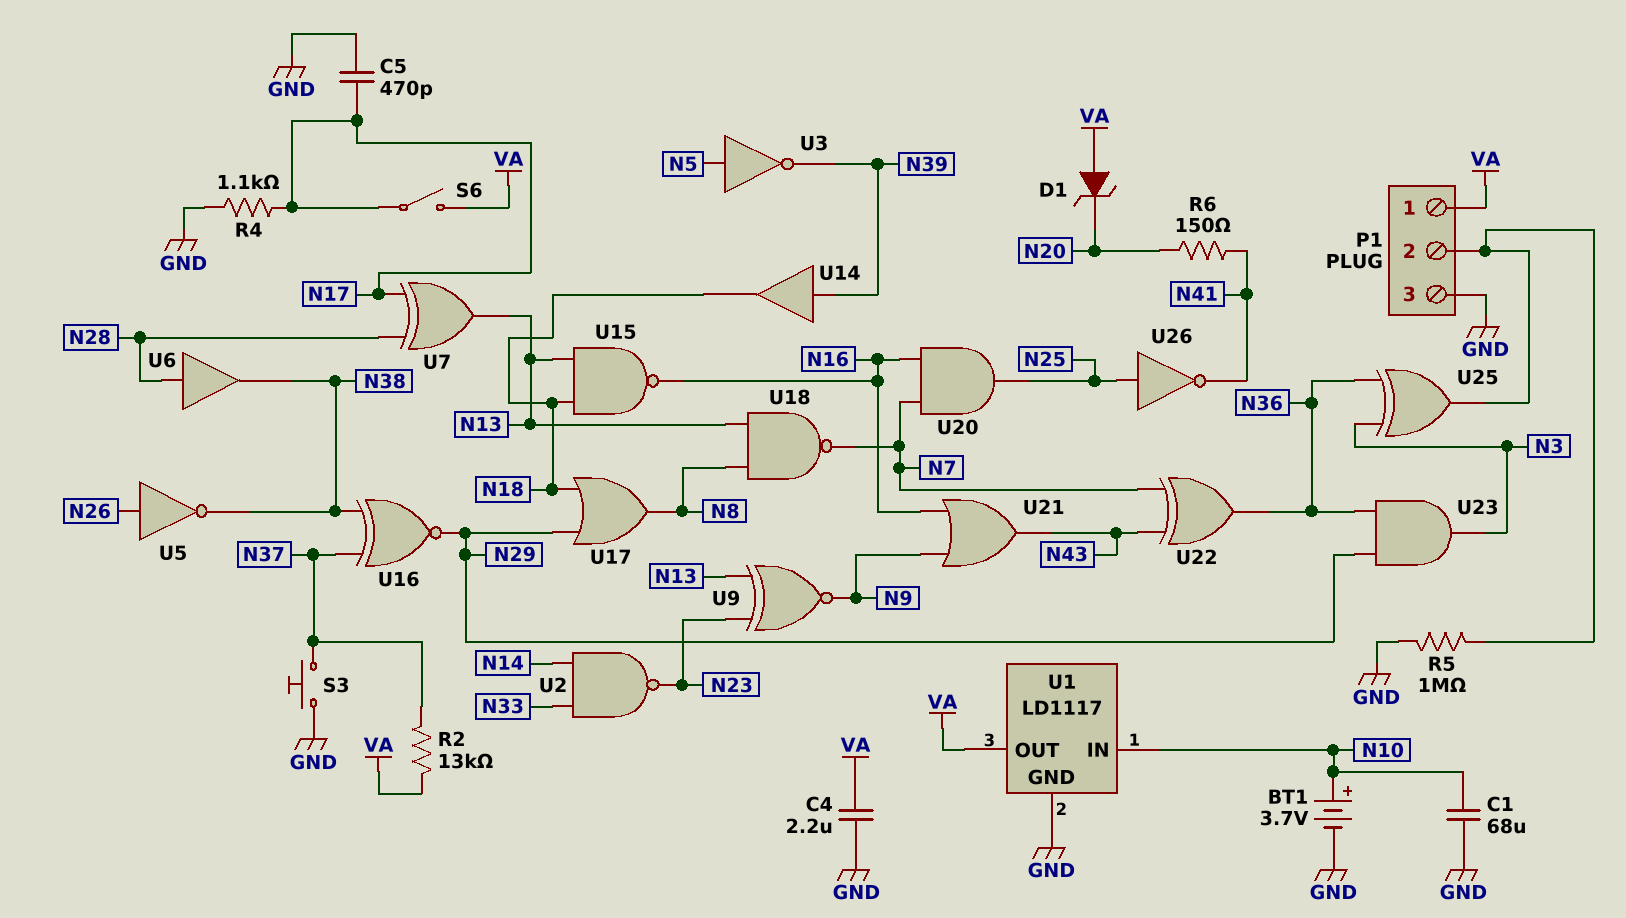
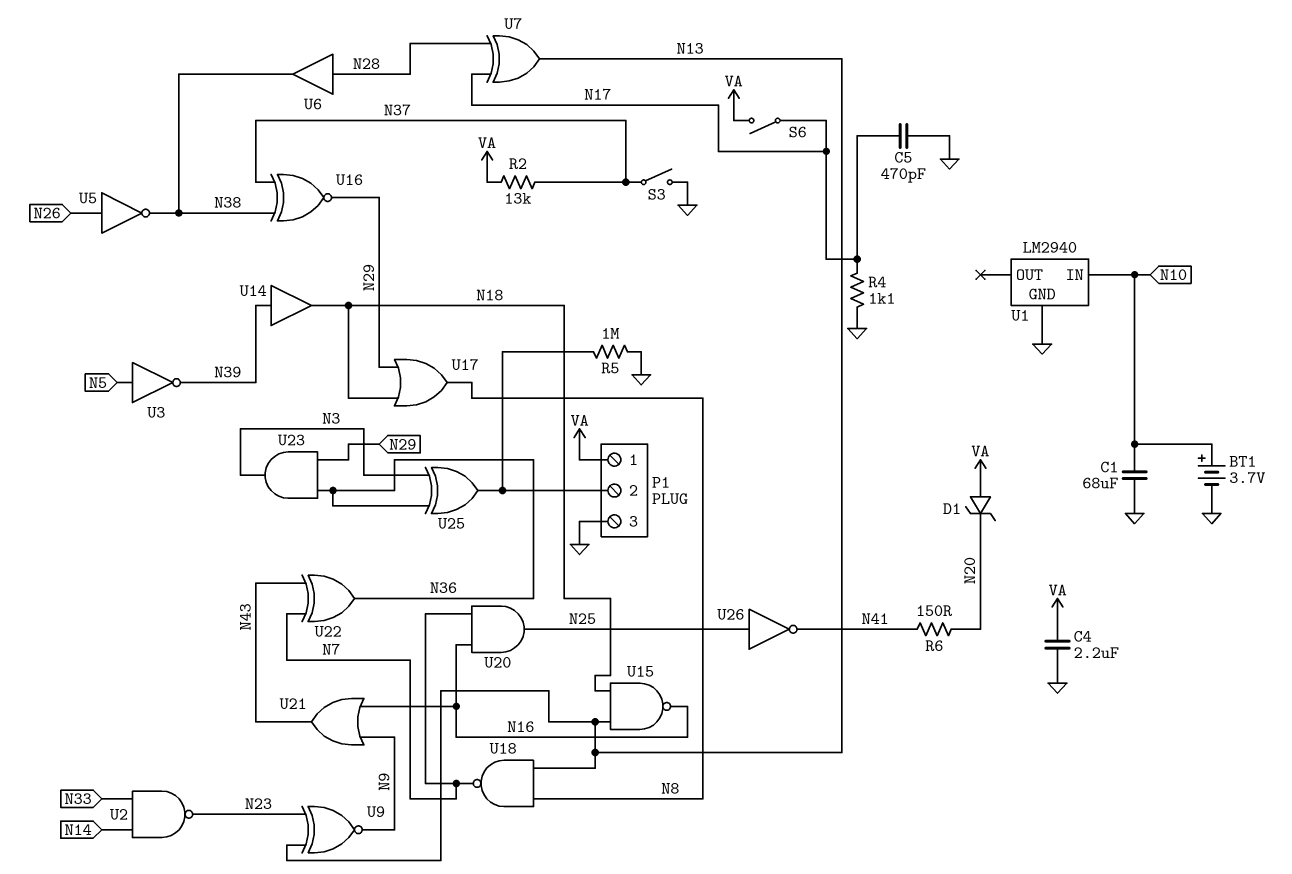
S3: button (GND, N37) -> switch (GND, N37)
U1: LD1117 -> LM2940
U1 pin OUT: VA -> none

